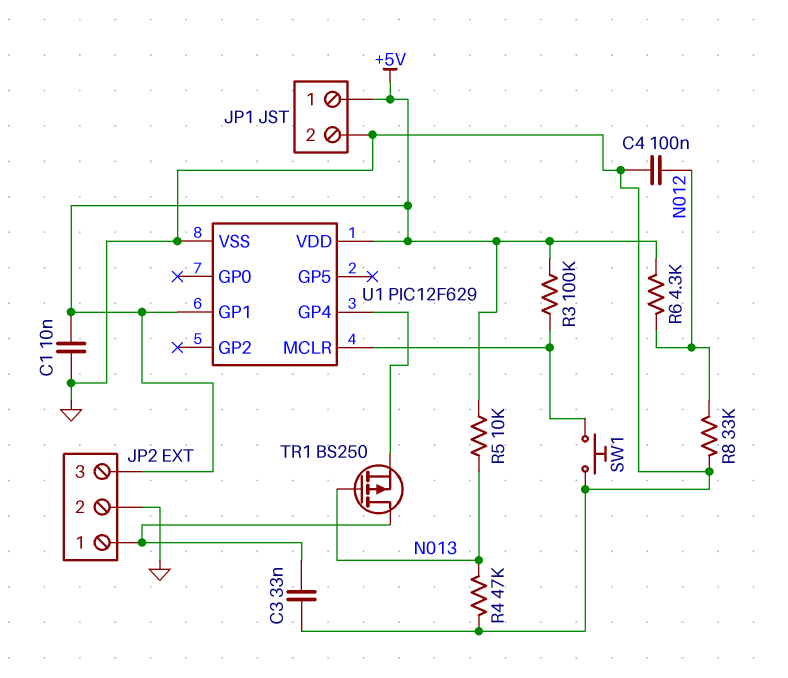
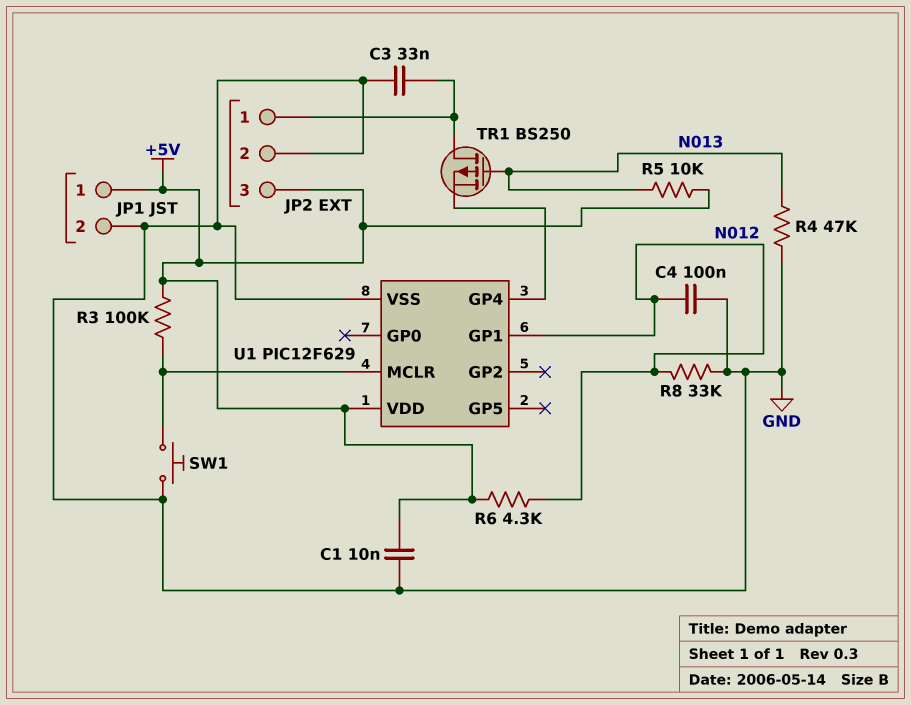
U1 pin GP1: +5V -> N012

